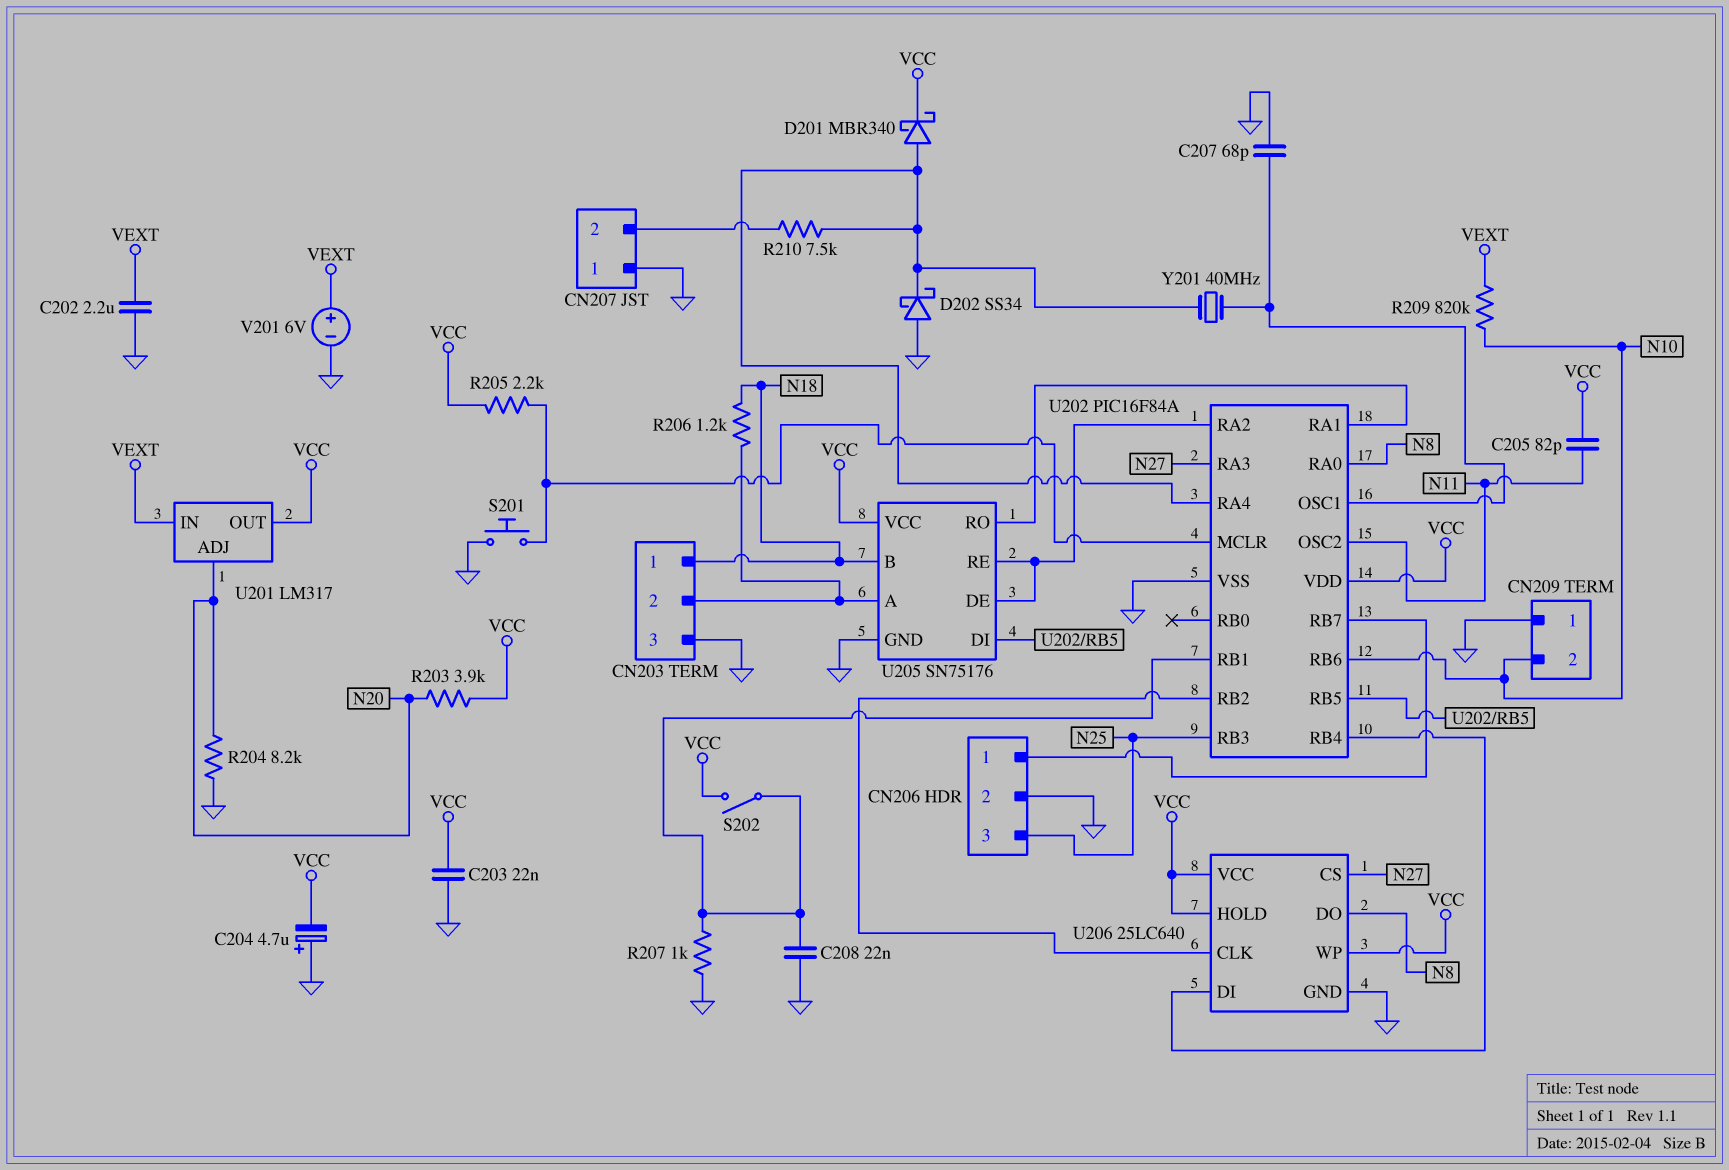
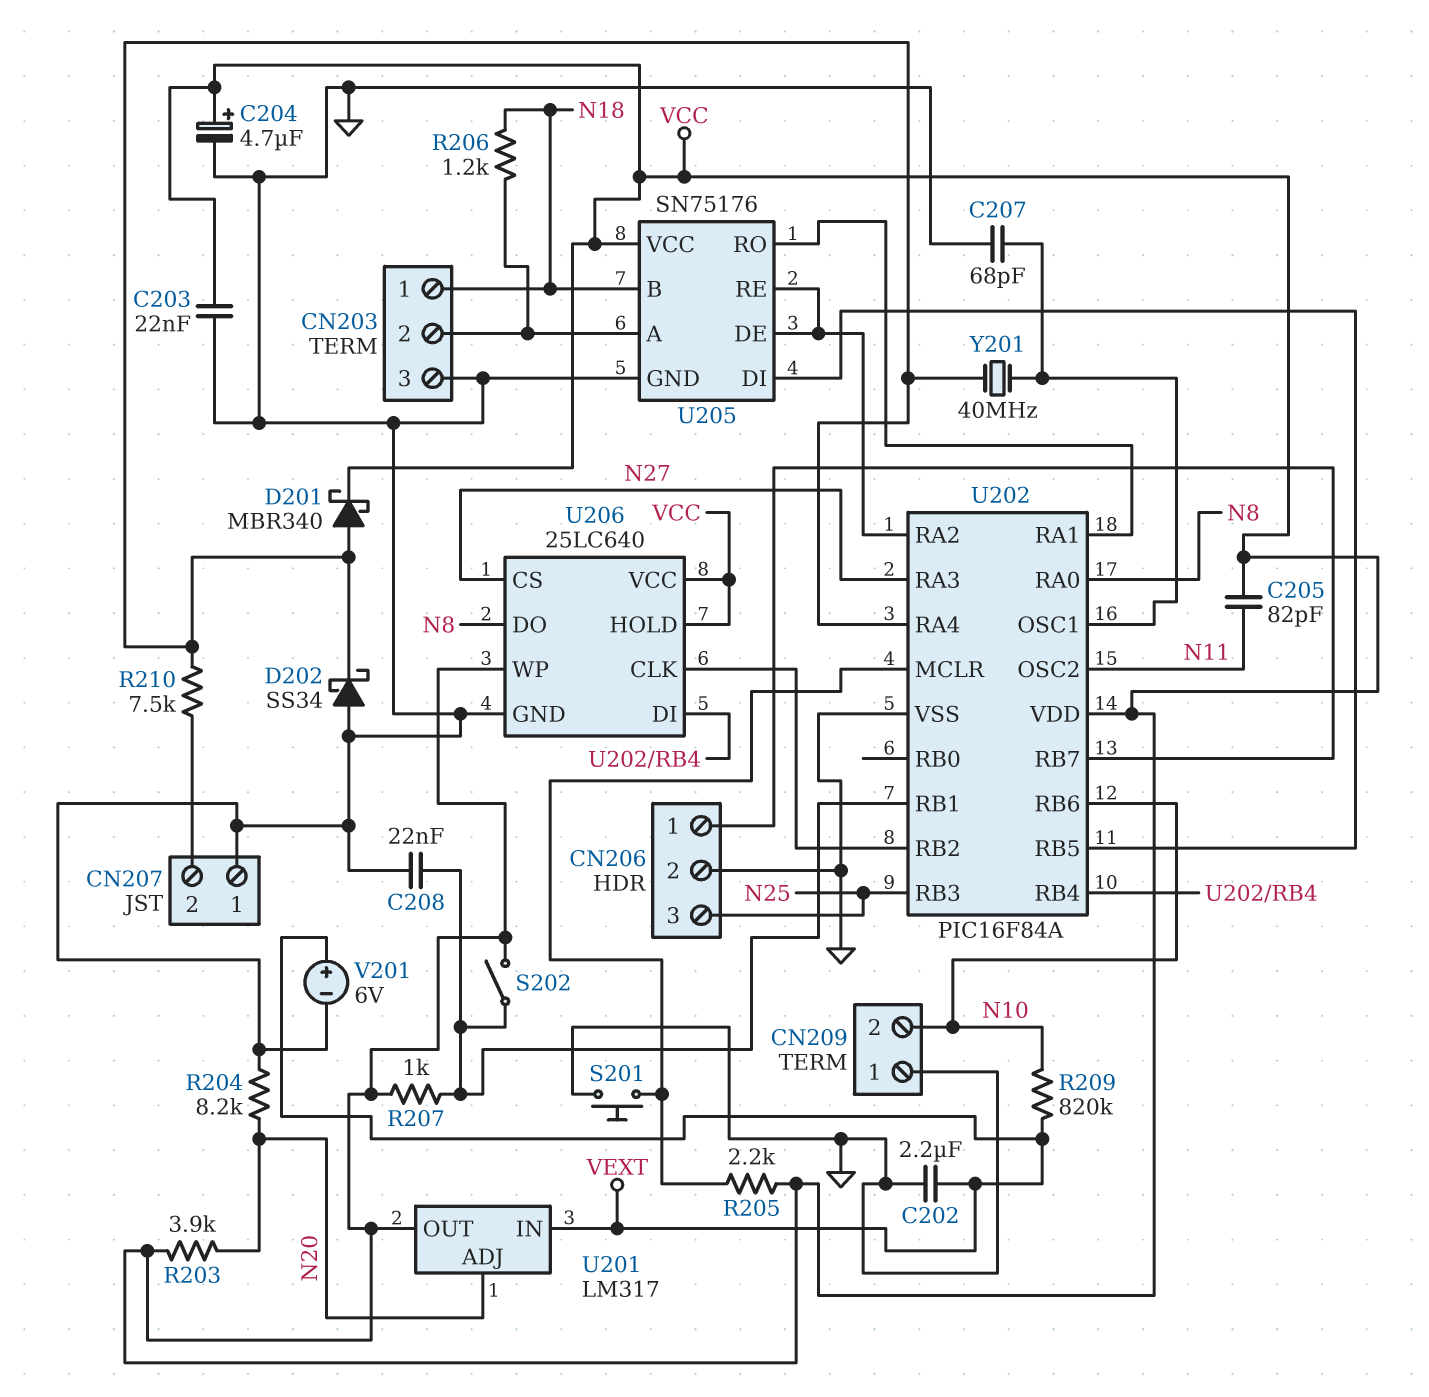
C204: 4.7uF (plus GND, minus VCC) -> 4.7uF (plus VCC, minus GND)
R207: 1k (GND, U202/RB1) -> 1k (U202/RB1, VCC)

